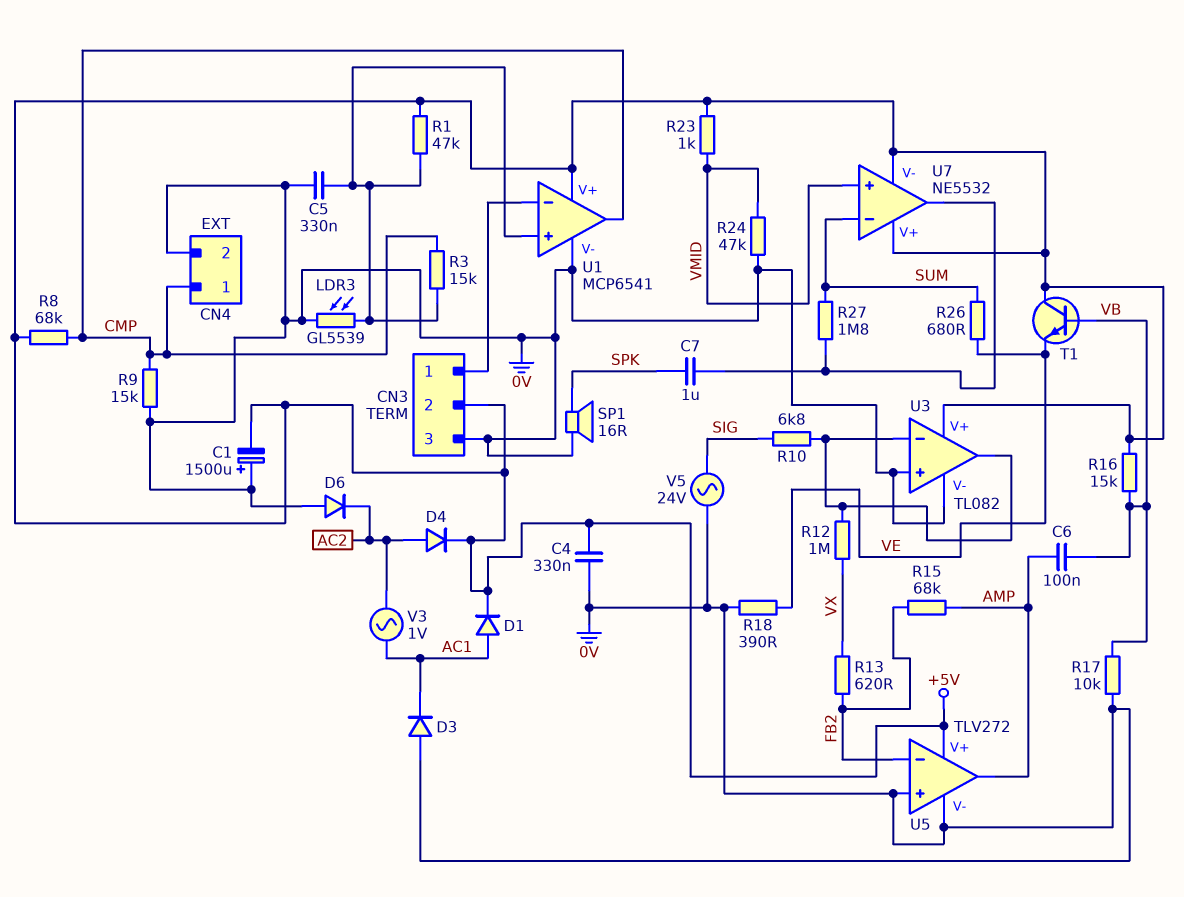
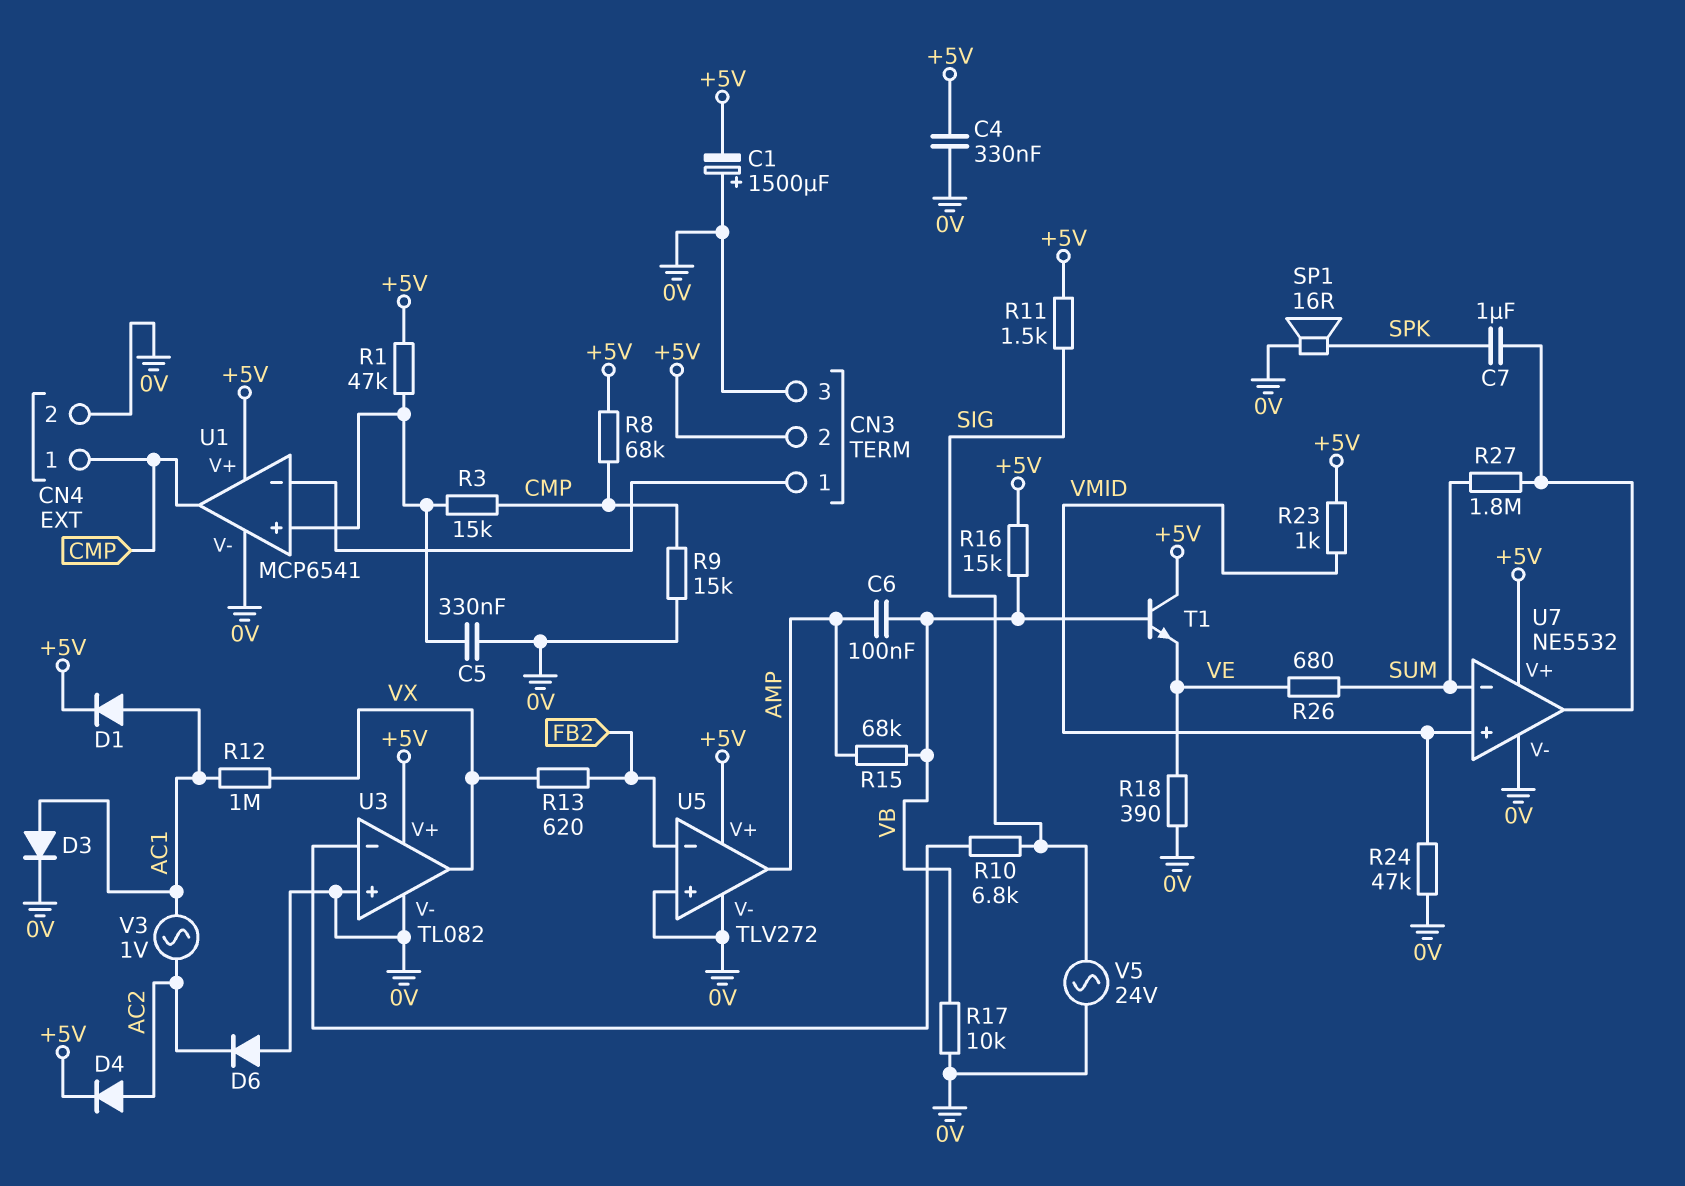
D3: diode (A 0V, K AC1) -> diode (A AC1, K 0V)
LDR3: GL5539 (0V, U1/in+) -> none
R11: none -> 1.5k (+5V, SIG)
R12: 1M (U3/in-, VX) -> 1M (AC1, VX)
R15: 68k (AMP, FB2) -> 68k (AMP, VB)
U3 pin out: U3/in- -> VX
U7 pin V-: +5V -> 0V

